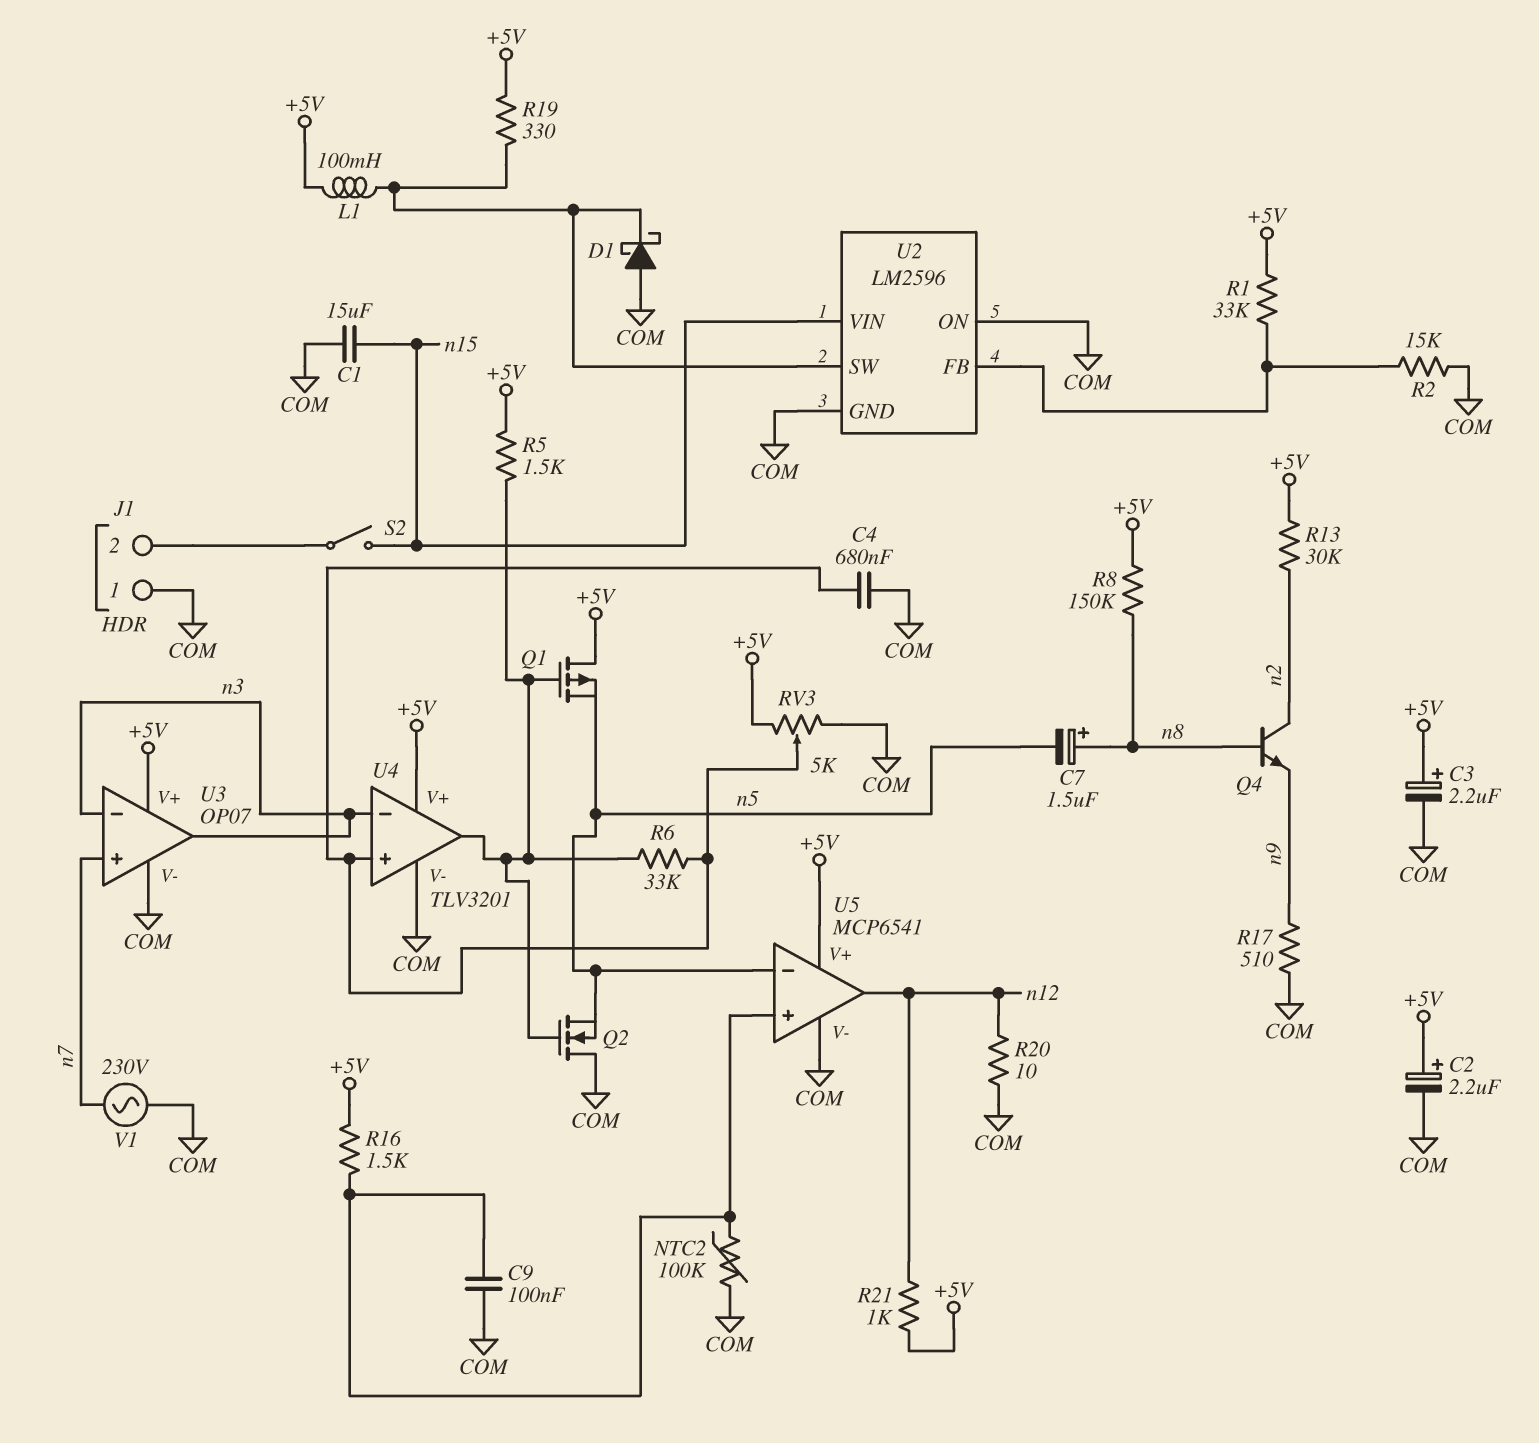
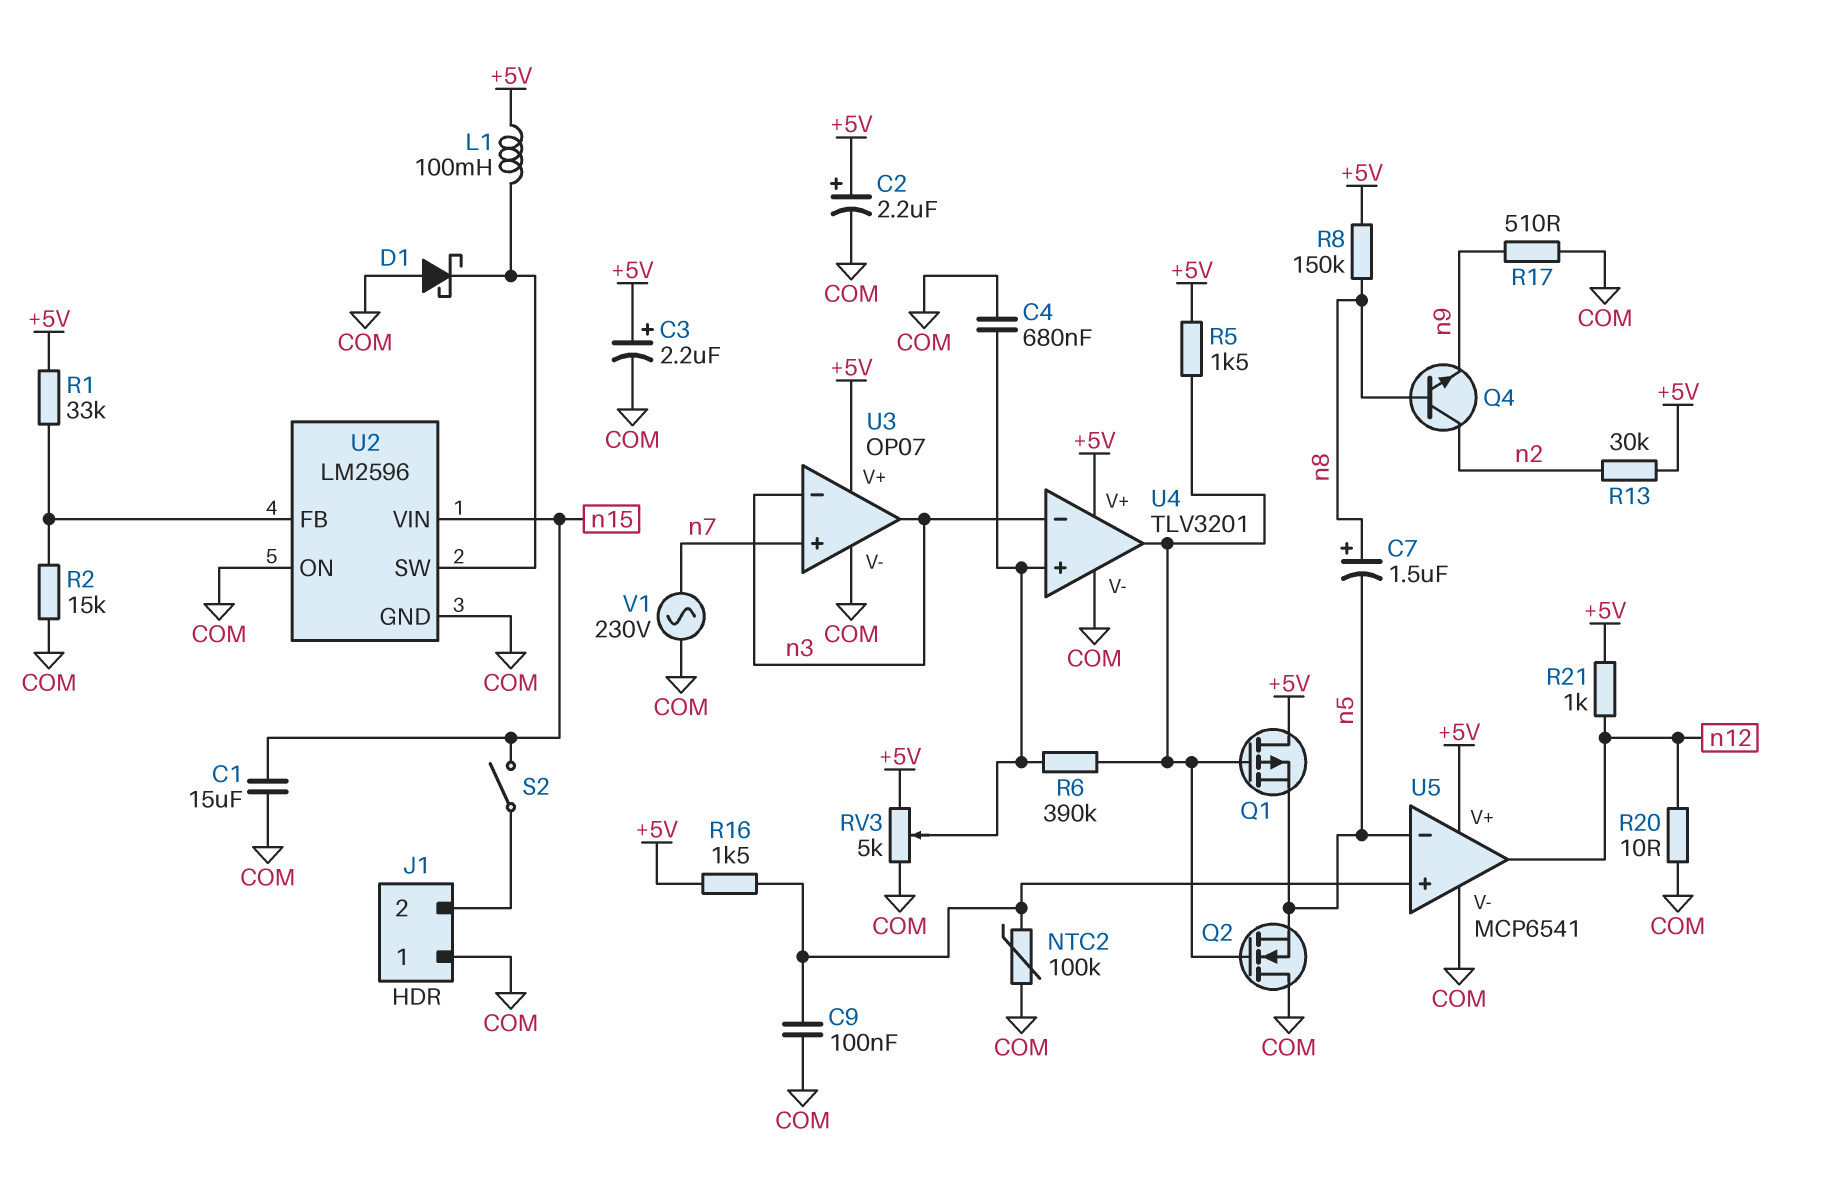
R6: 33k (U4/in+, U4/out) -> 390k (U4/in+, U4/out)
R19: 330 (+5V, U2/SW) -> none

